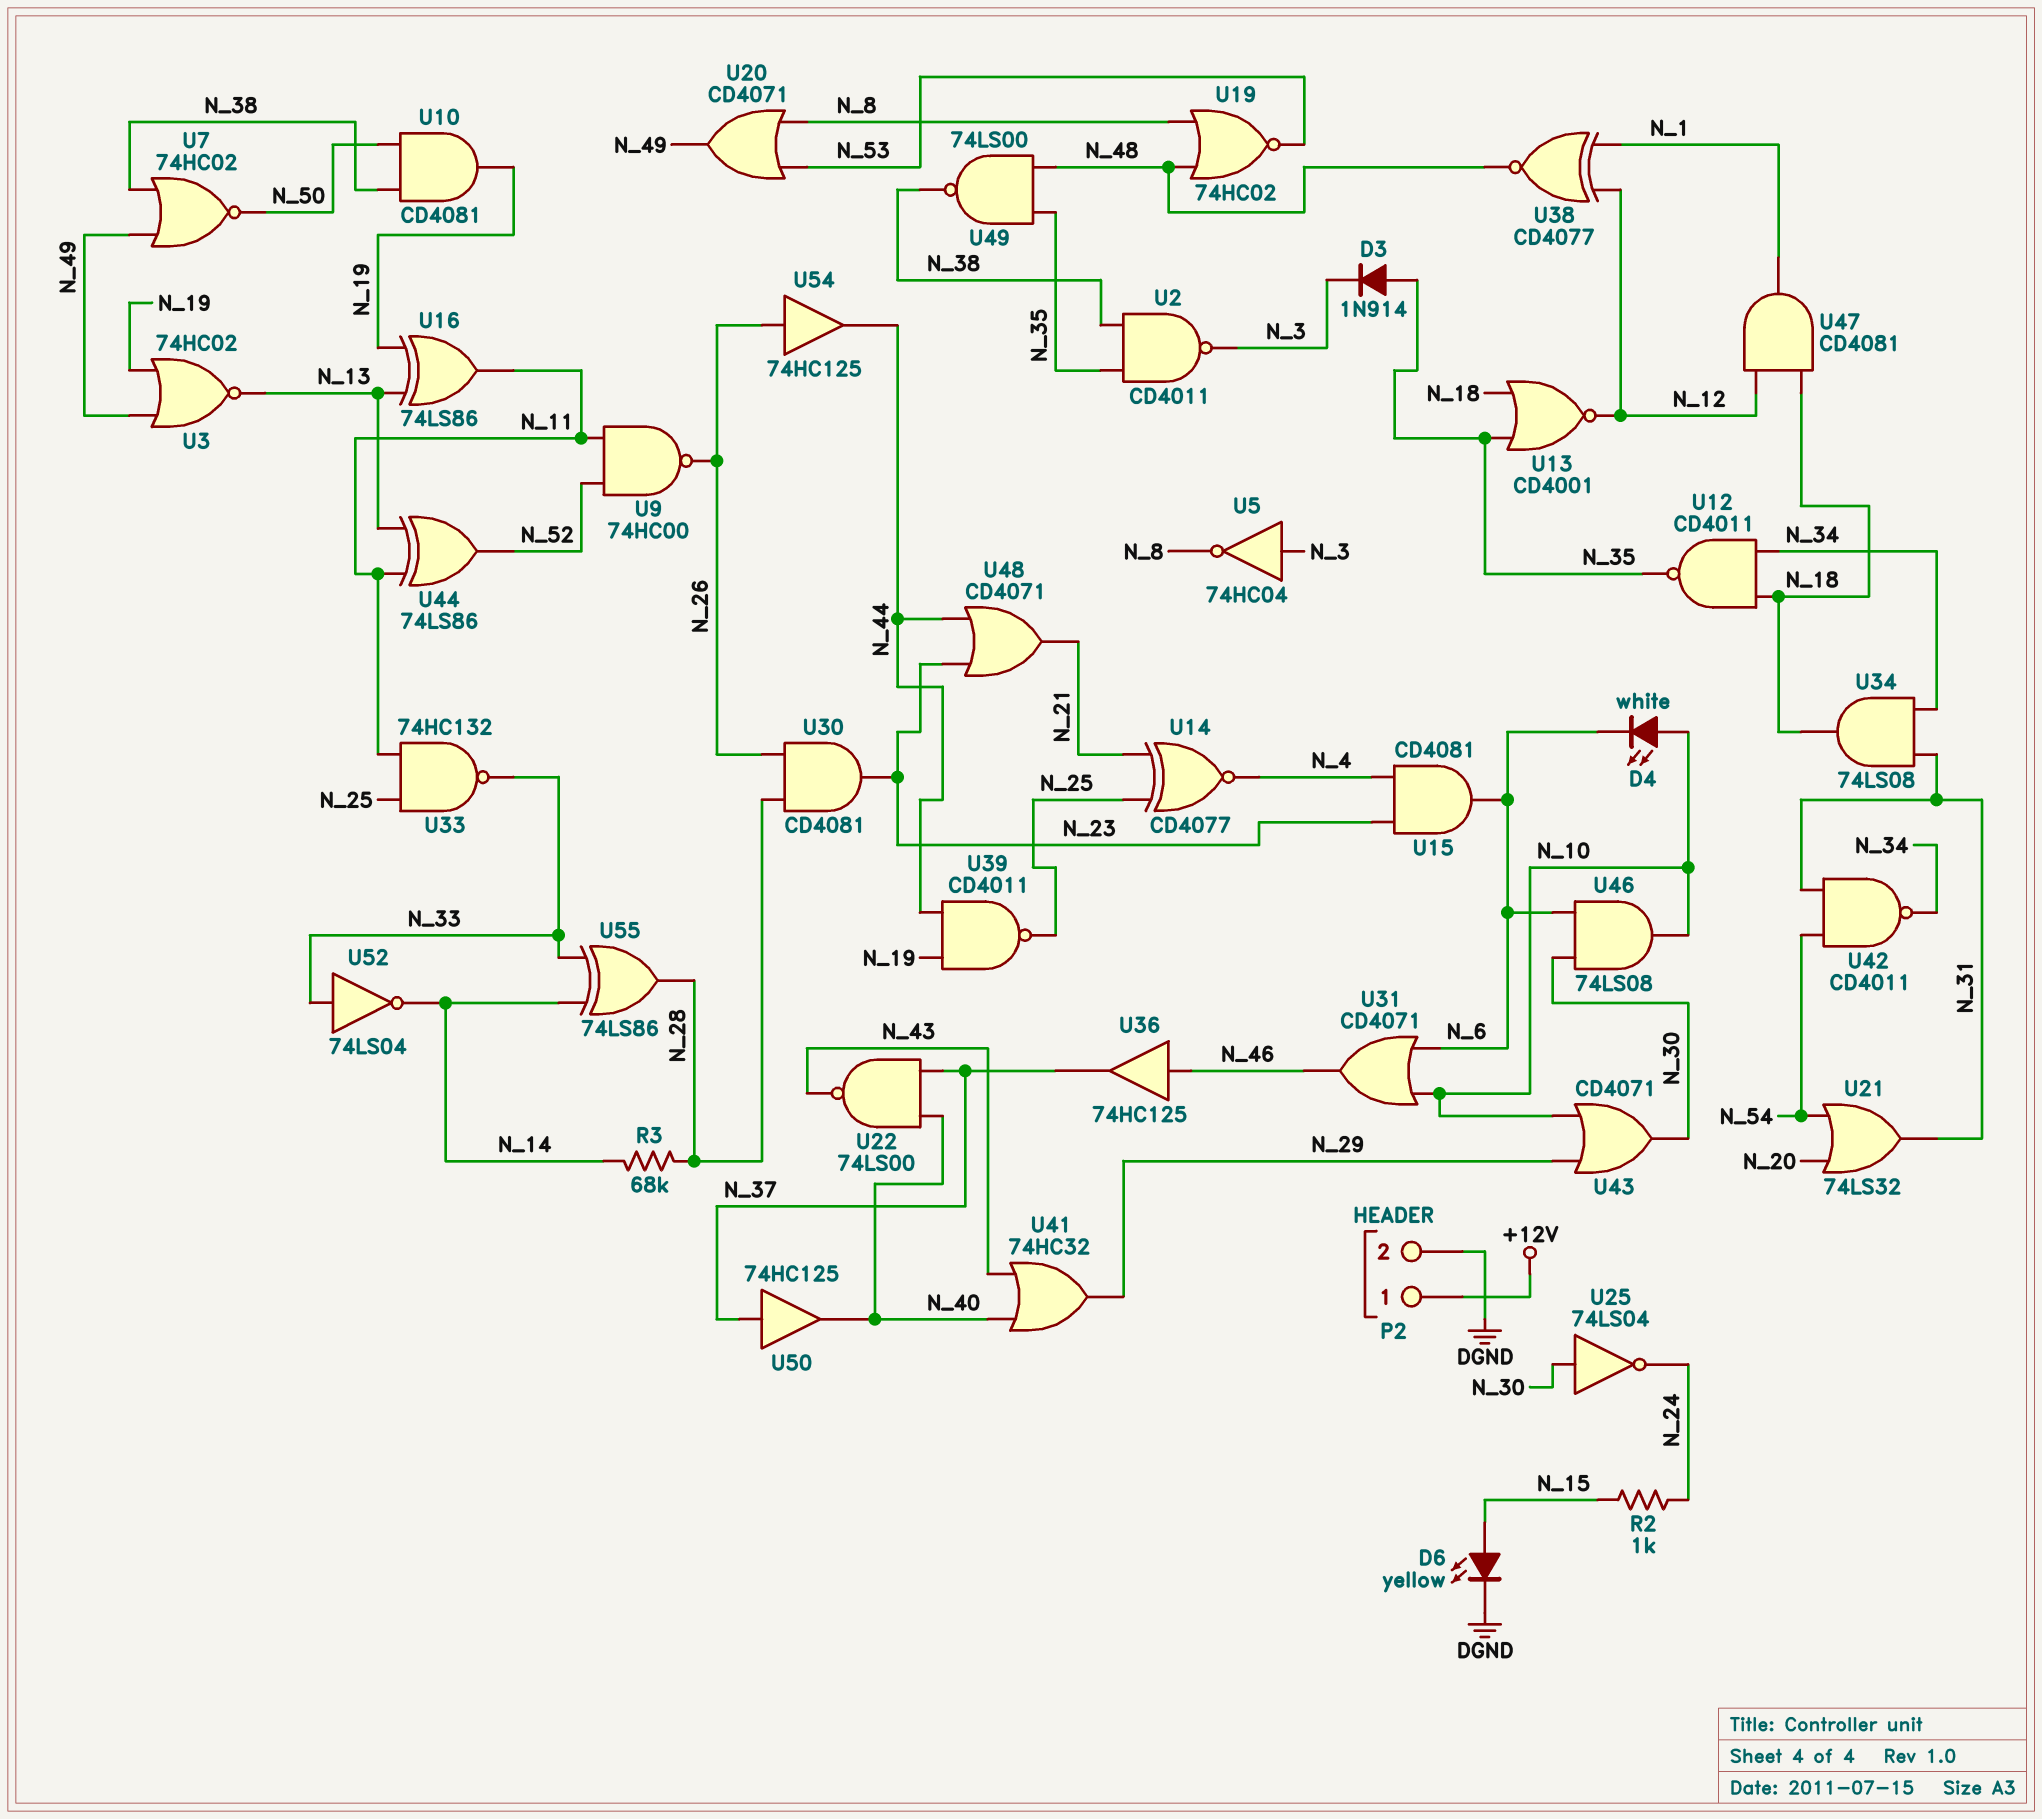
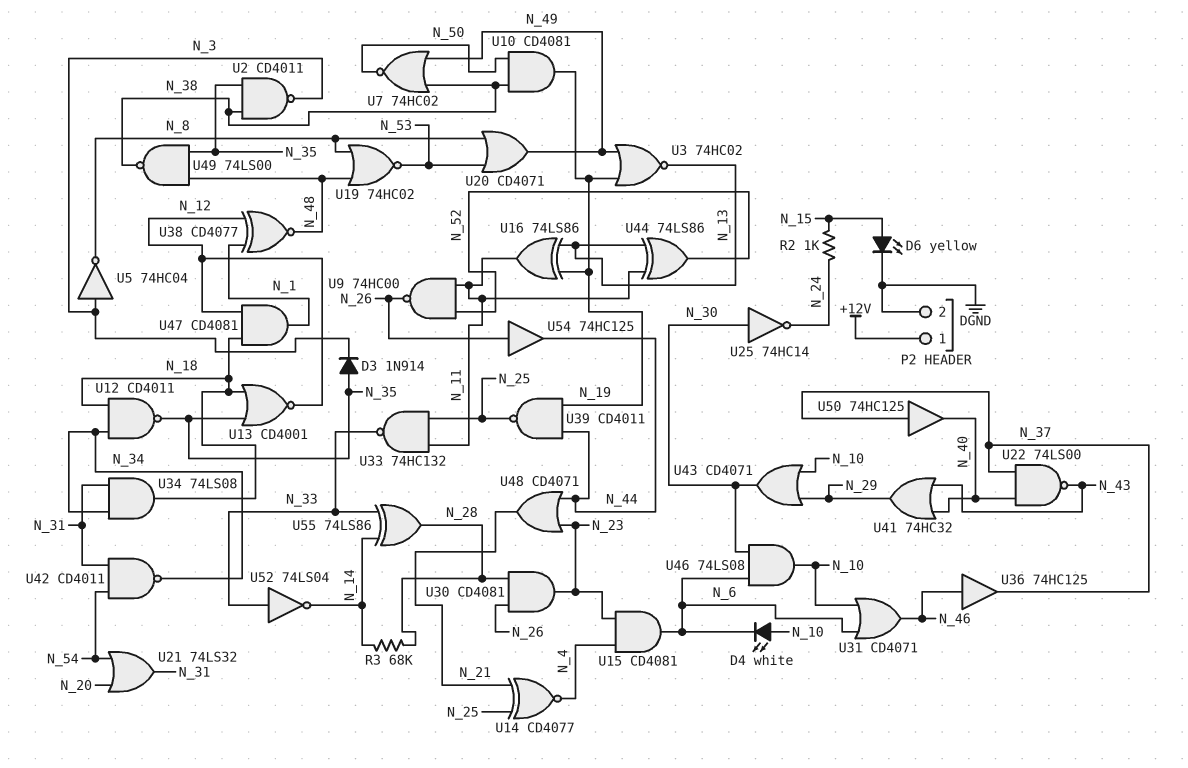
U25: NOT 74LS04 (in N_30, out N_24) -> NOT 74HC14 (in N_30, out N_24)

